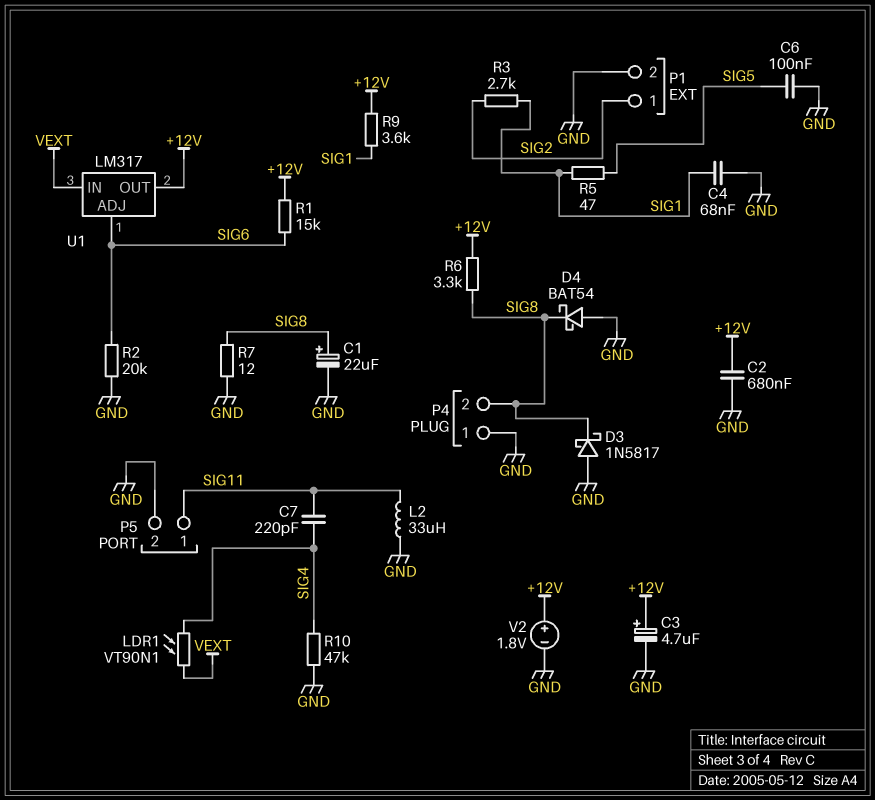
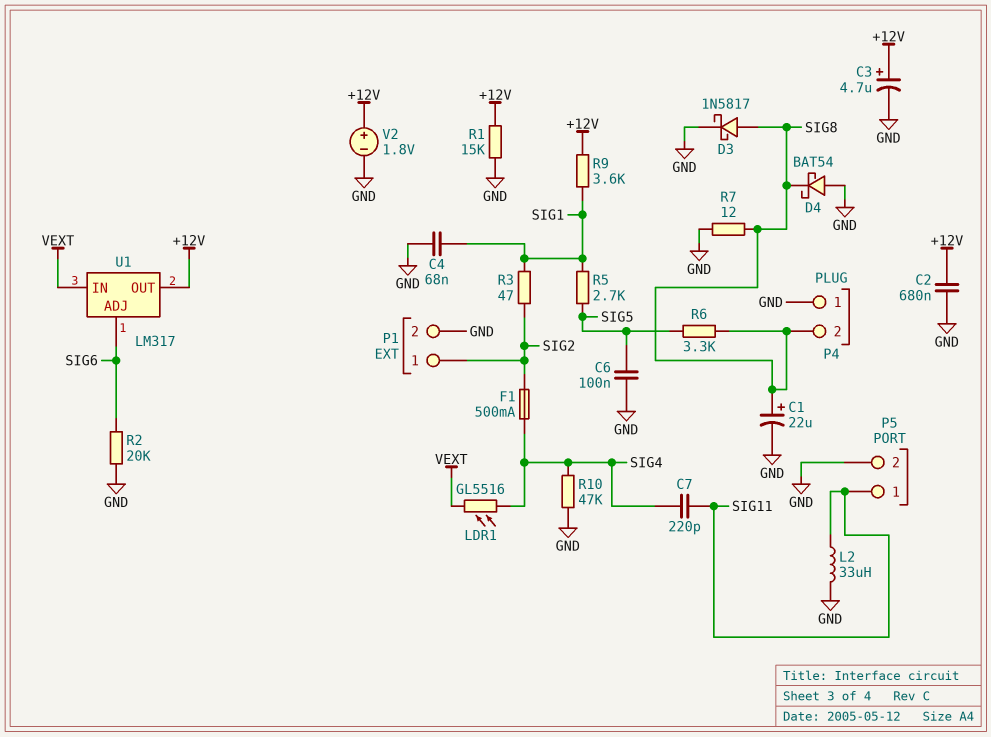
D3: schottky 1N5817 (A GND, K SIG8) -> schottky 1N5817 (A SIG8, K GND)
F1: none -> 500mA (SIG2, SIG4)
LDR1: VT90N1 (SIG4, VEXT) -> GL5516 (SIG4, VEXT)
R1: 15k (+12V, SIG6) -> 15k (+12V, GND)
R3: 2.7k (SIG1, SIG2) -> 47 (SIG1, SIG2)
R5: 47 (SIG1, SIG5) -> 2.7k (SIG1, SIG5)
R6: 3.3k (+12V, SIG8) -> 3.3k (SIG5, SIG8)

